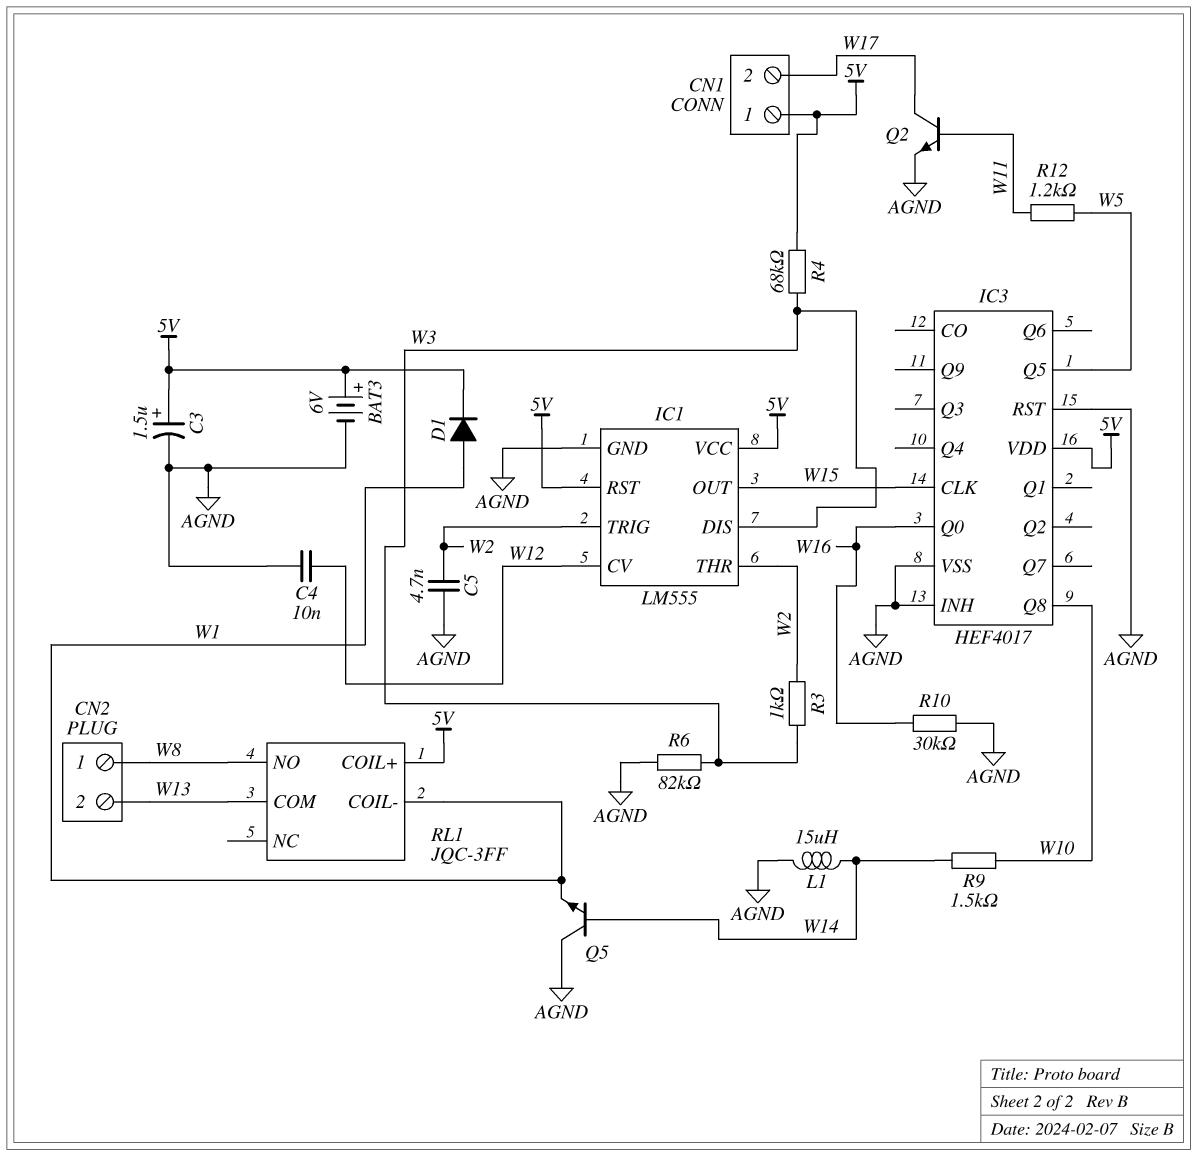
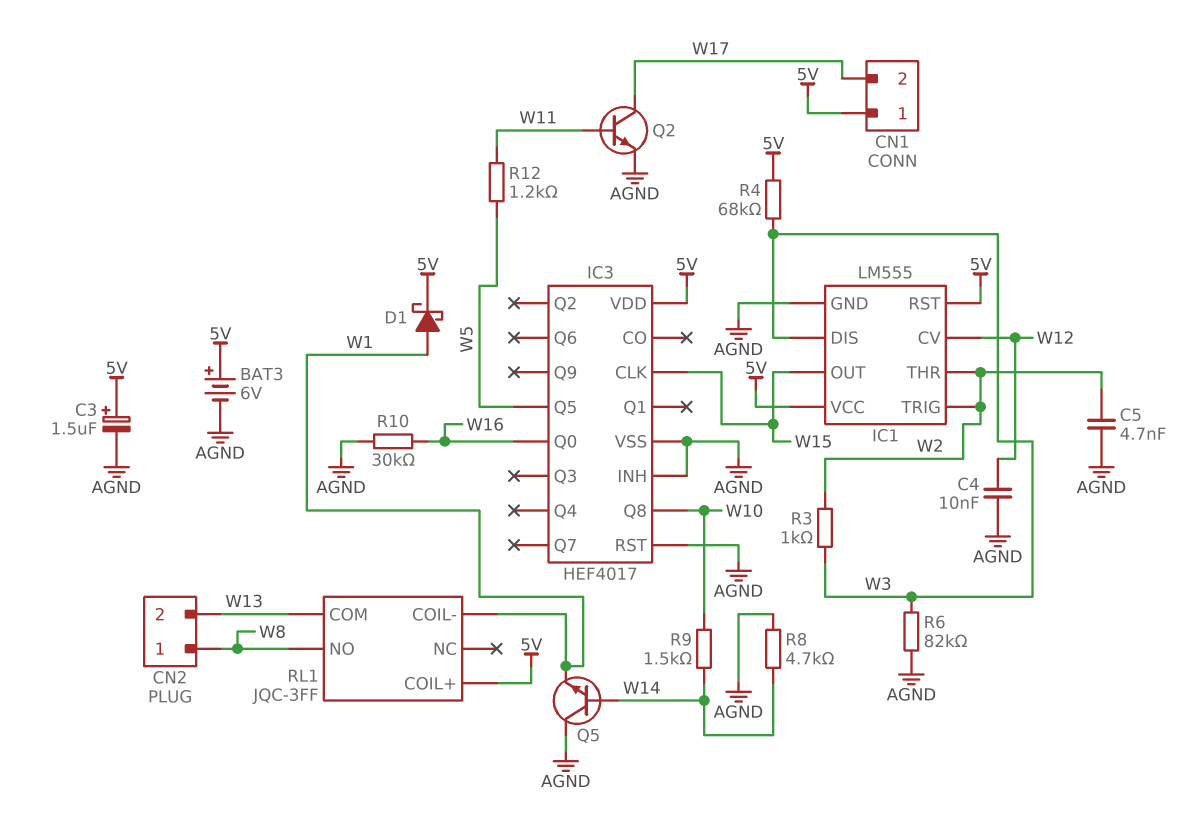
D1: diode (A W1, K 5V) -> schottky (A W1, K 5V)
L1: 15uH (AGND, W14) -> none
R8: none -> 4.7k (AGND, W14)

